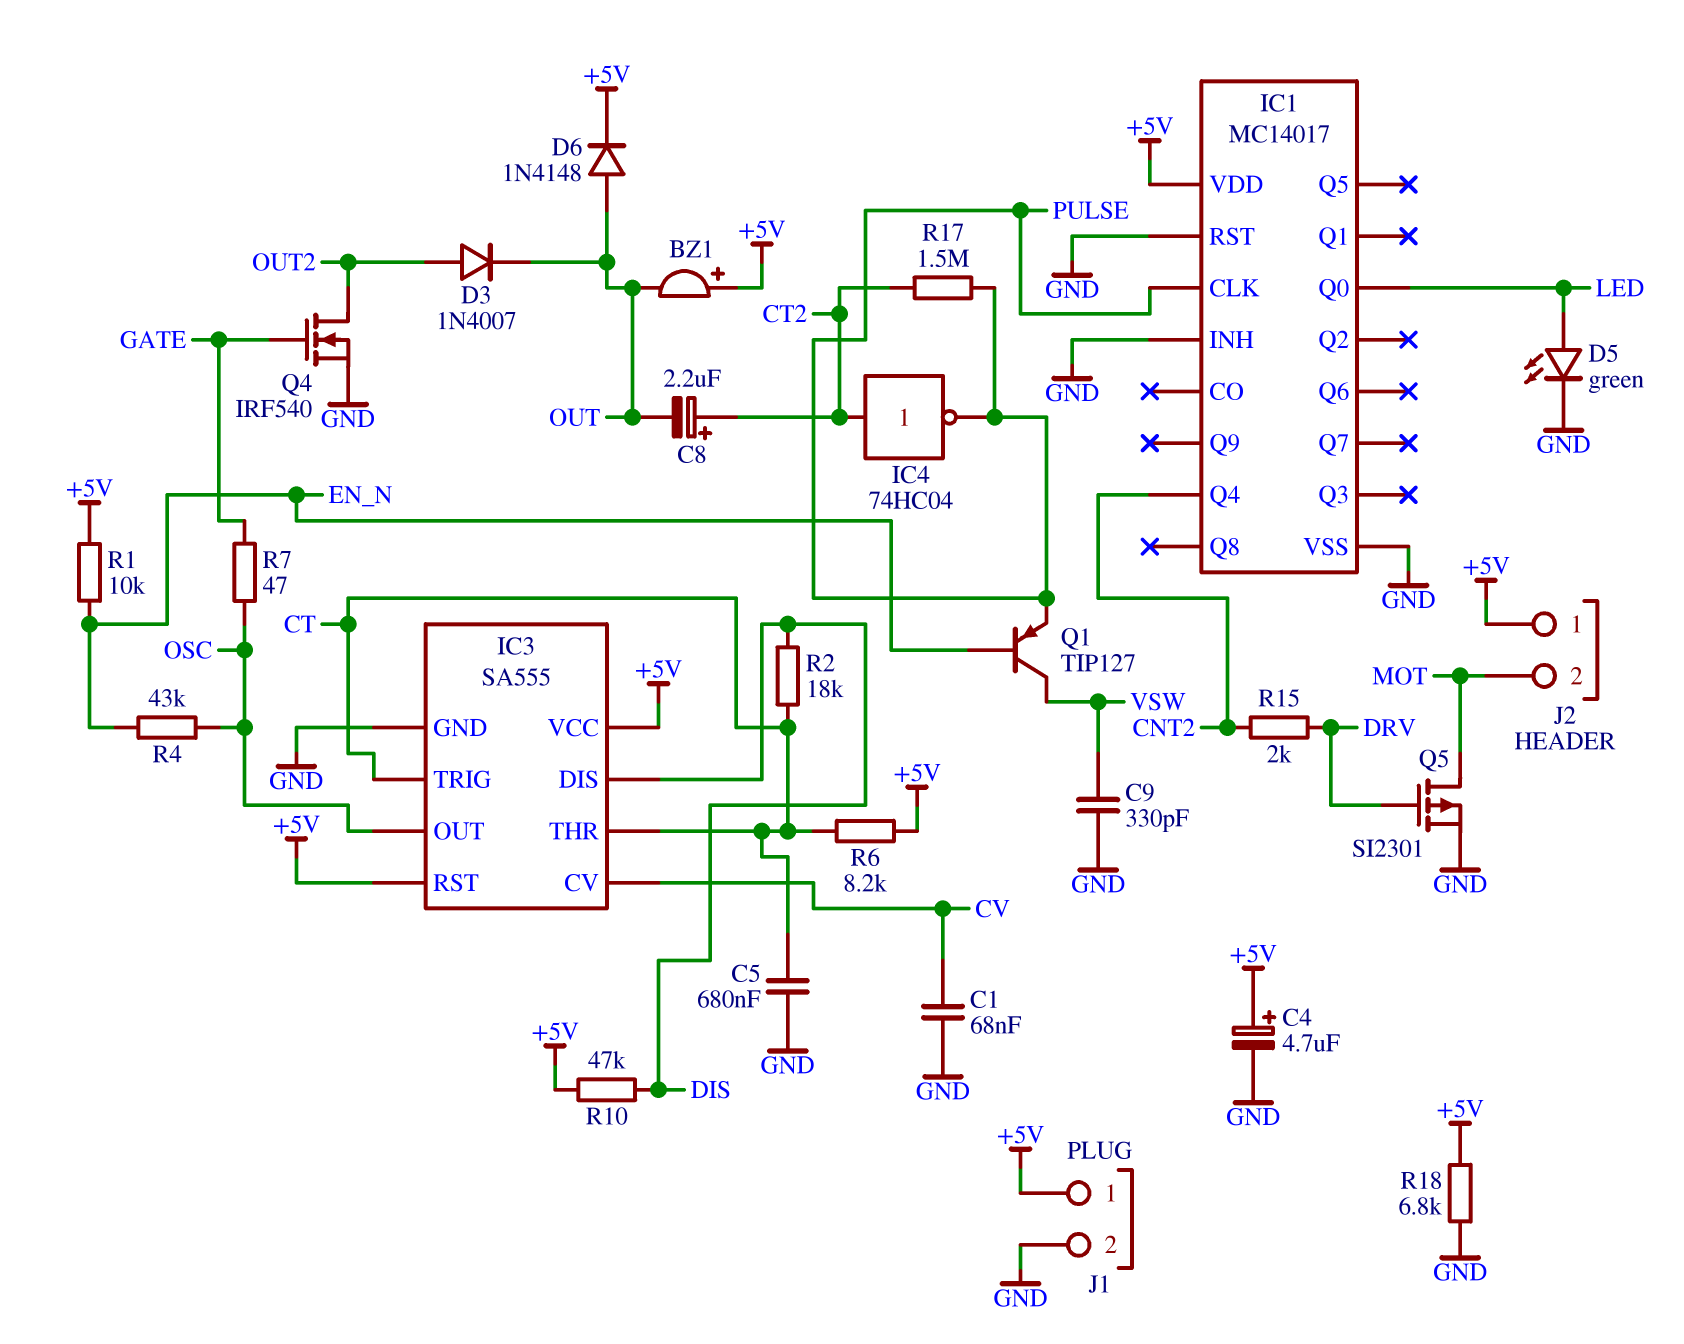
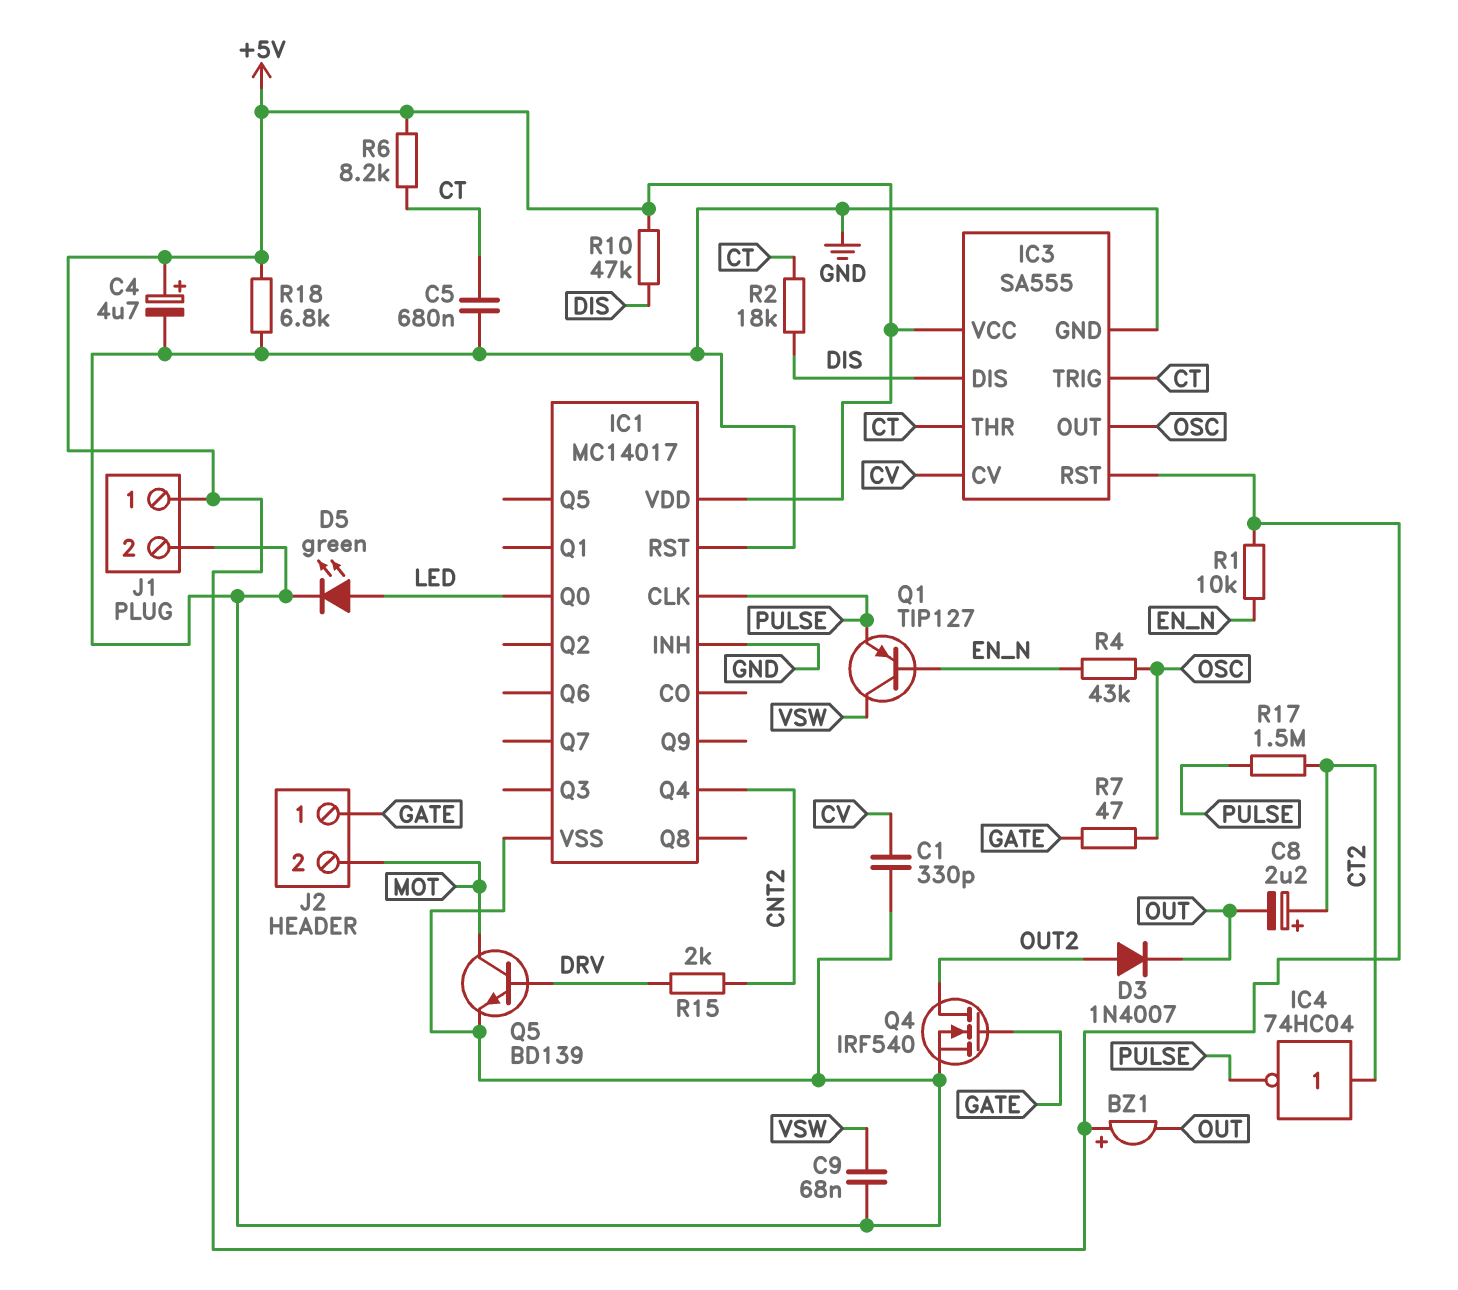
C1: 68nF (CV, GND) -> 330pF (CV, GND)
C9: 330pF (GND, VSW) -> 68nF (GND, VSW)
D6: diode 1N4148 (A OUT, K +5V) -> none
J2 pin 1: +5V -> GATE
Q5: PMOS SI2301 (G DRV, D MOT, S GND) -> NPN BD139 (B DRV, C MOT, E GND)

